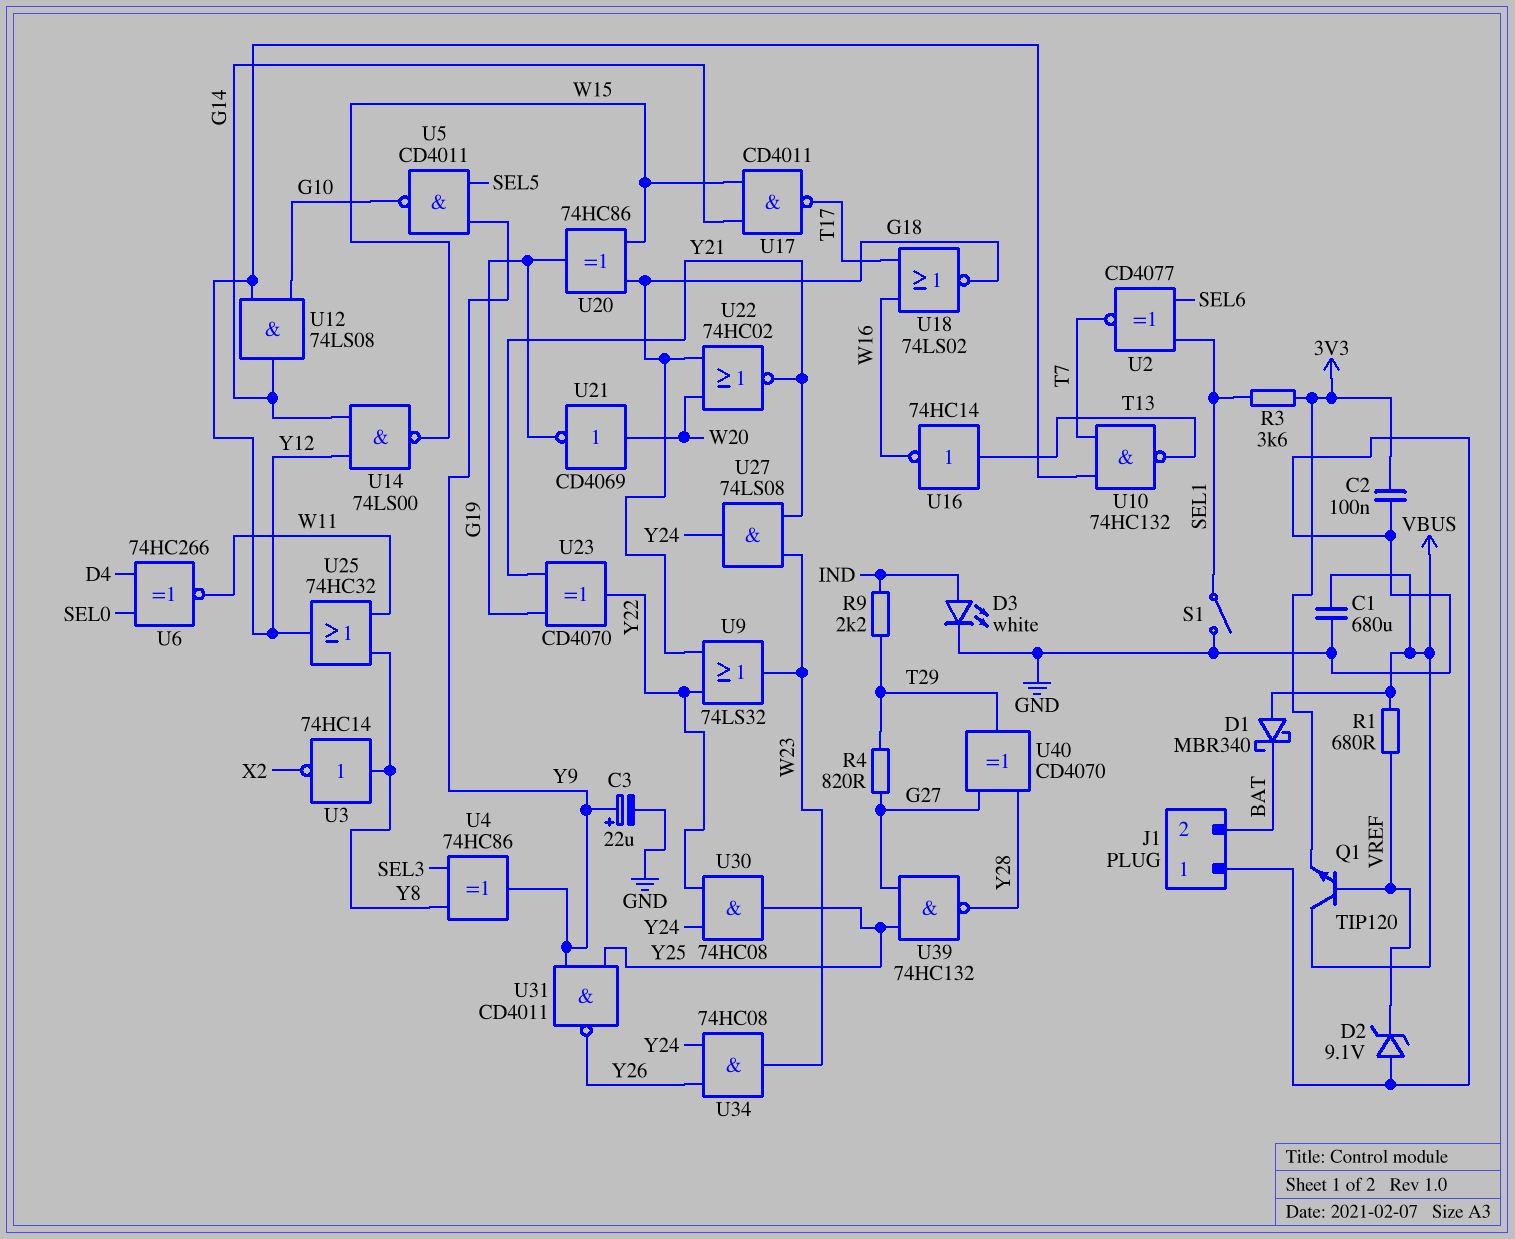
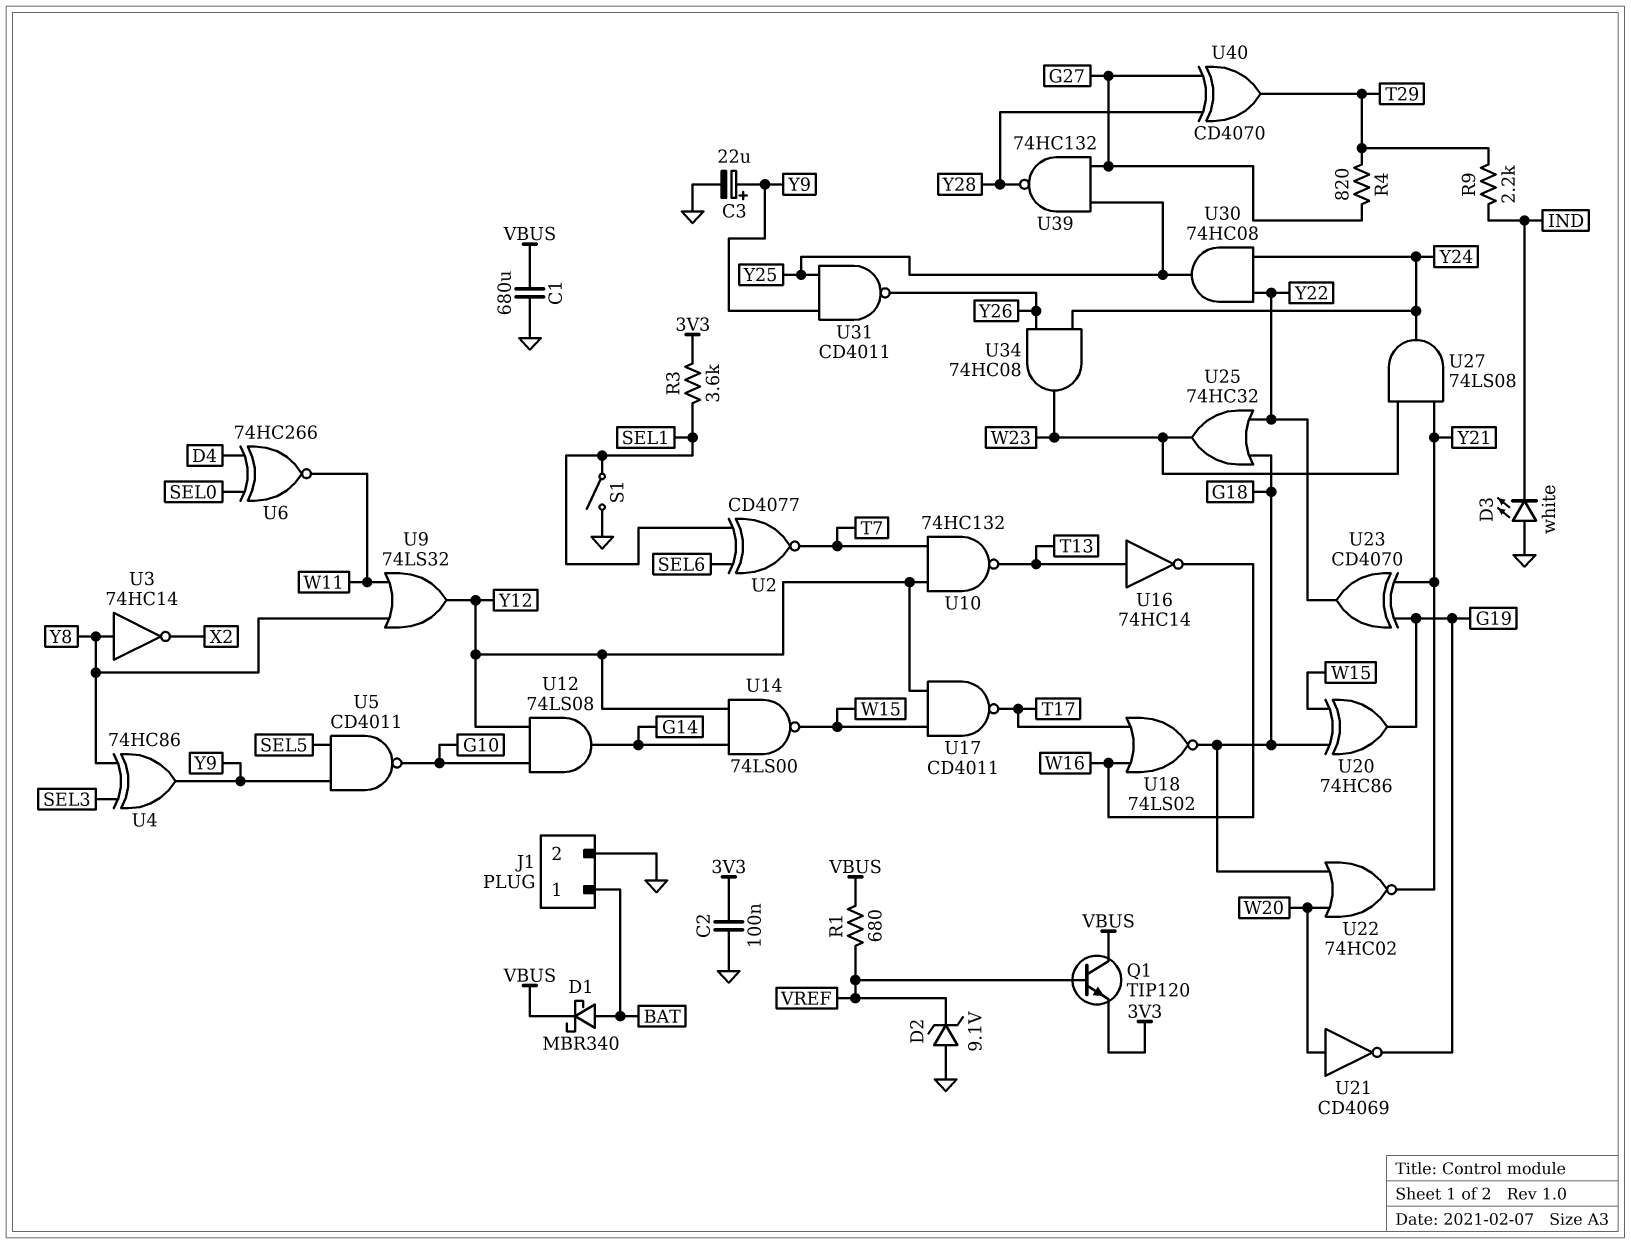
D1: schottky MBR340 (A VBUS, K BAT) -> schottky MBR340 (A BAT, K VBUS)
D3: LED white (A IND, K GND) -> LED white (A GND, K IND)
J1 pin 1: GND -> BAT
J1 pin 2: BAT -> GND
U9: OR 74LS32 (in G18, in Y22, out W23) -> OR 74LS32 (in W11, in Y8, out Y12)
U17: NAND CD4011 (in G14, in W15, out T17) -> NAND CD4011 (in W15, in Y12, out T17)
U25: OR 74HC32 (in W11, in Y8, out Y12) -> OR 74HC32 (in G18, in Y22, out W23)

